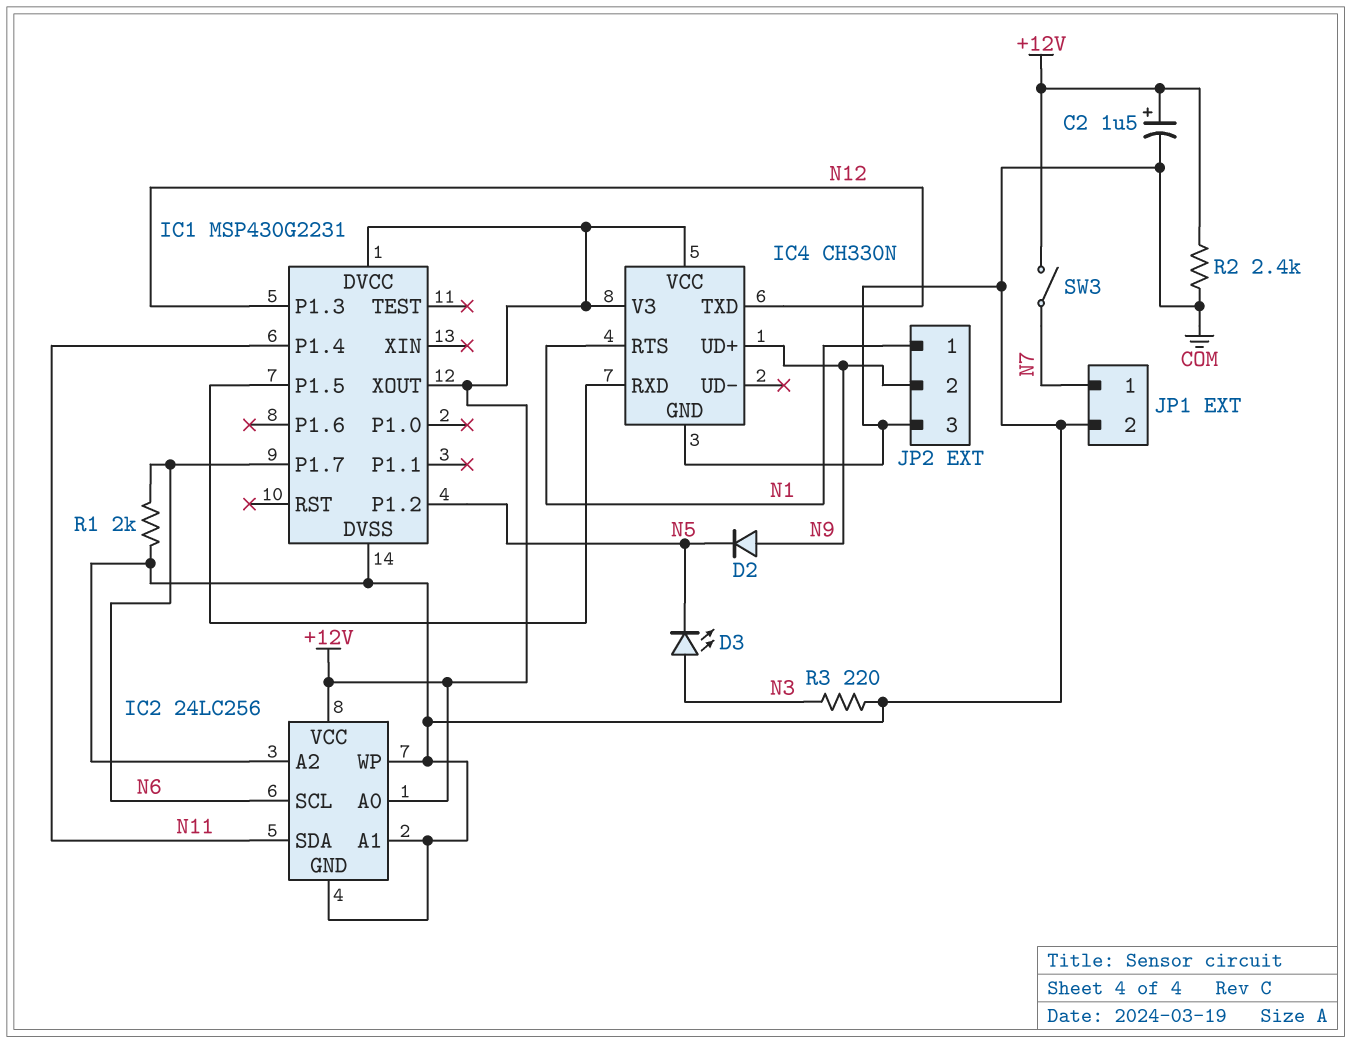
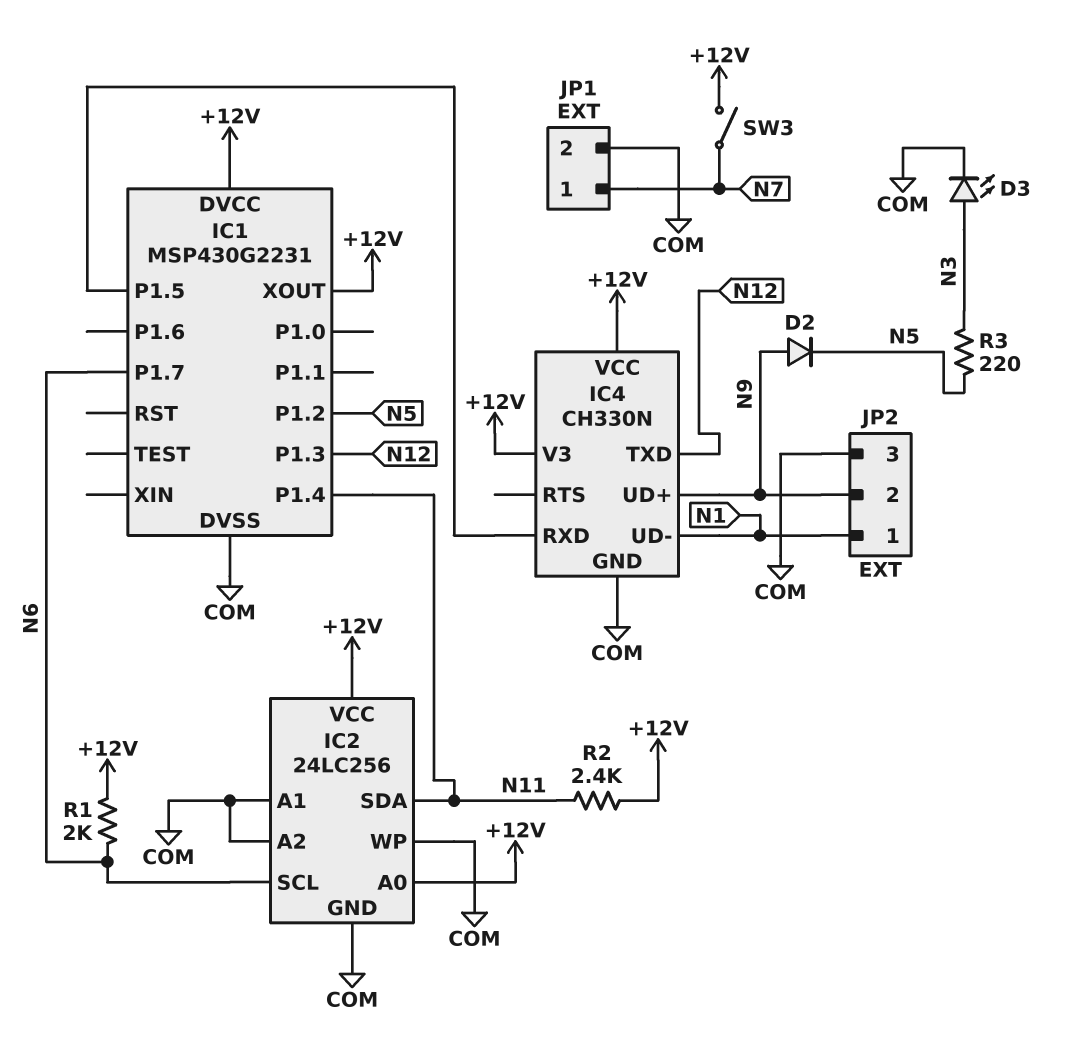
C2: 1.5uF (plus +12V, minus COM) -> none
D3: LED (A N3, K N5) -> LED (A N3, K COM)
IC4 pin RTS: N1 -> none
IC4 pin UD-: none -> N1
R1: 2k (COM, N6) -> 2k (+12V, N6)
R2: 2.4k (+12V, COM) -> 2.4k (+12V, N11)
R3: 220 (COM, N3) -> 220 (N3, N5)

